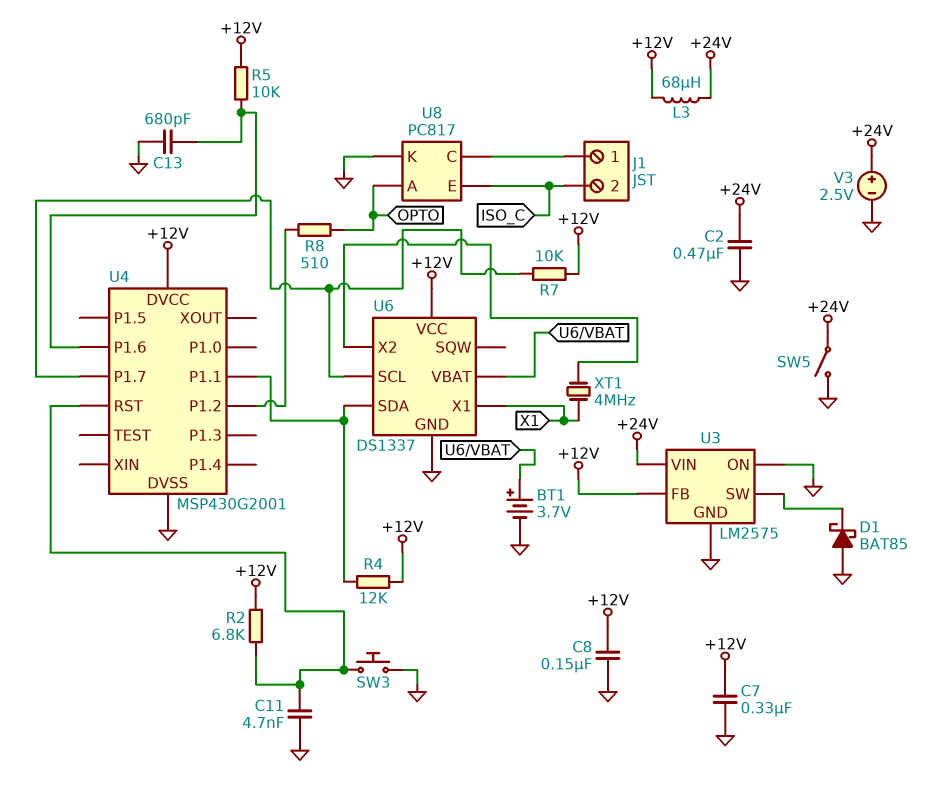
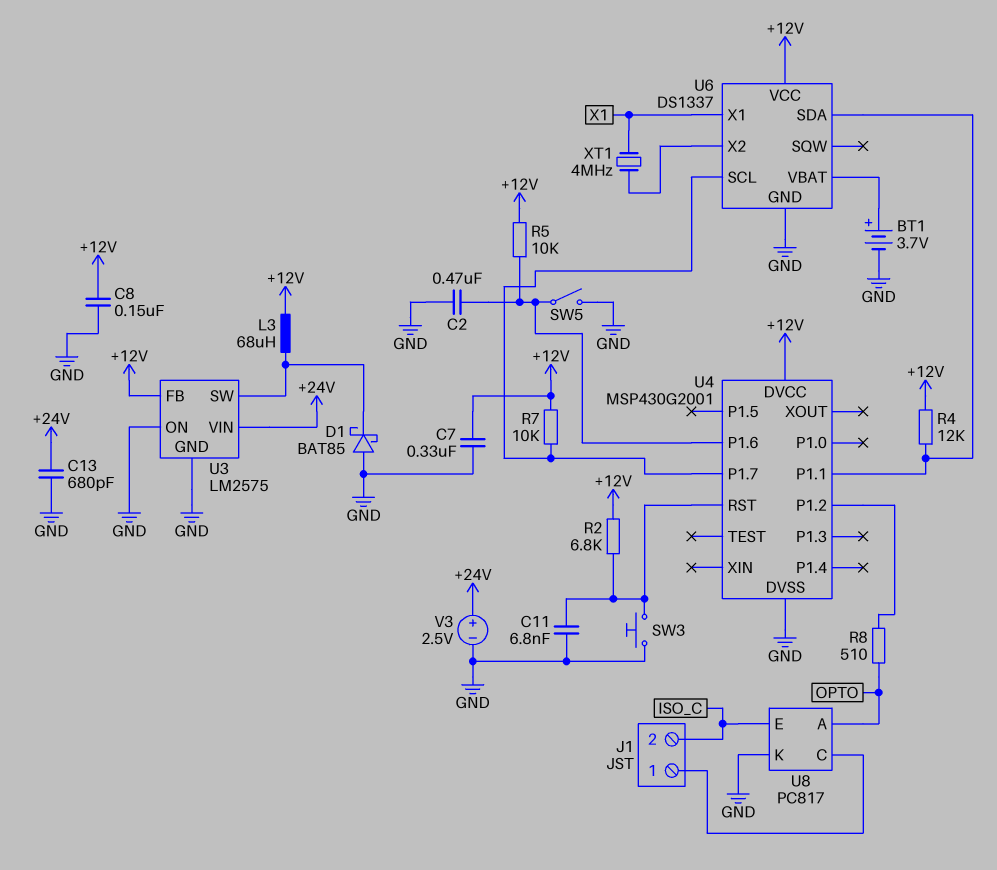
C2: 470nF (+24V, GND) -> 470nF (GND, U4/P1.6)
C11: 4.7nF (GND, U4/RST) -> 6.8nF (GND, U4/RST)
C13: 680pF (GND, U4/P1.6) -> 680pF (+24V, GND)
L3: 68uH (+12V, +24V) -> 68uH (+12V, U3/SW)
SW5: switch (+24V, GND) -> switch (GND, U4/P1.6)

